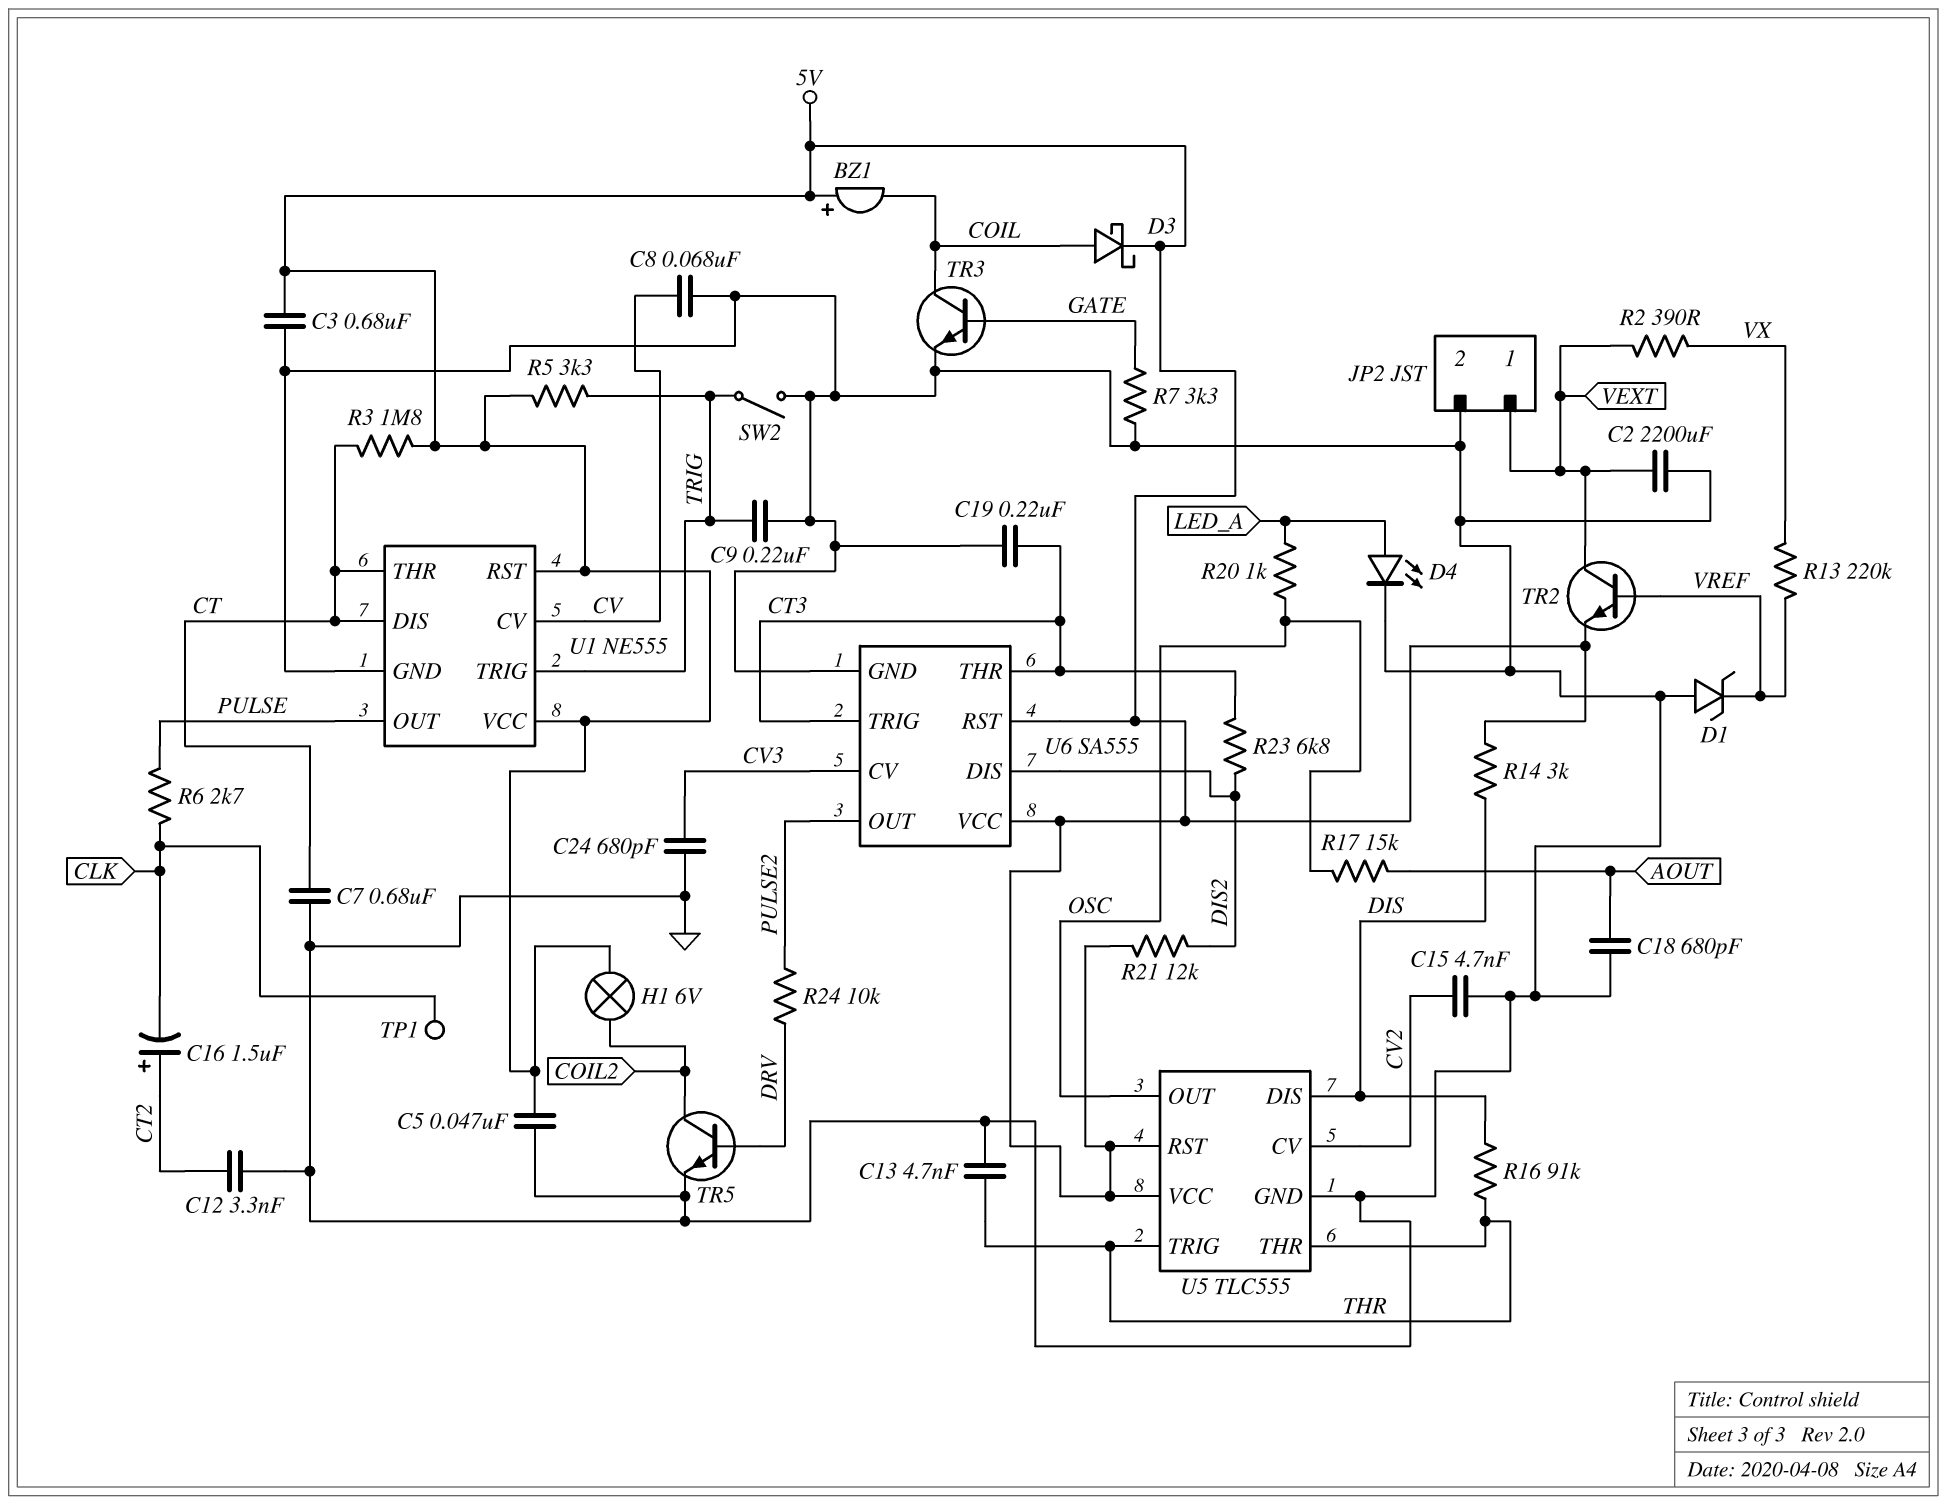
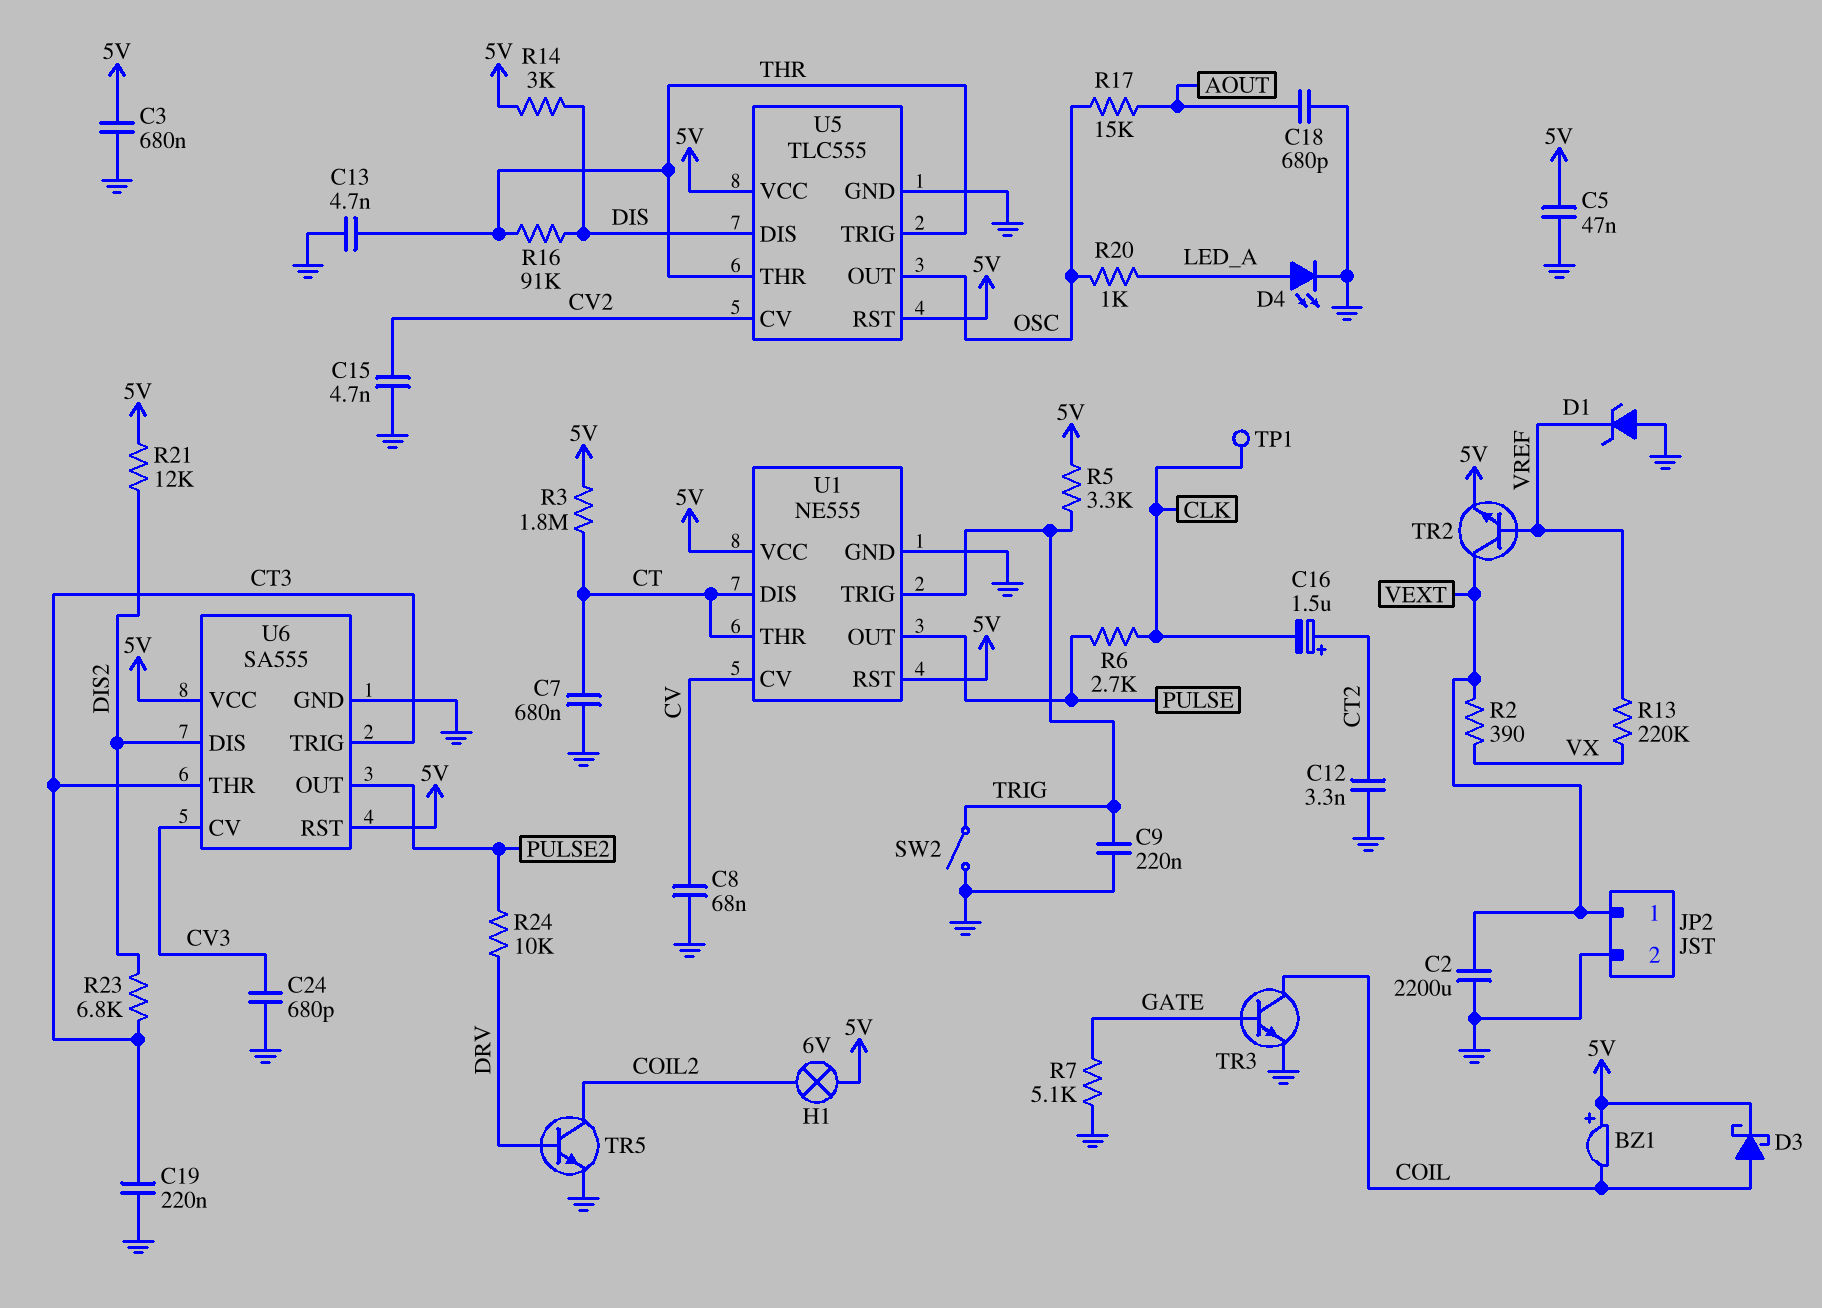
R7: 3.3k (GATE, GND) -> 5.1k (GATE, GND)

